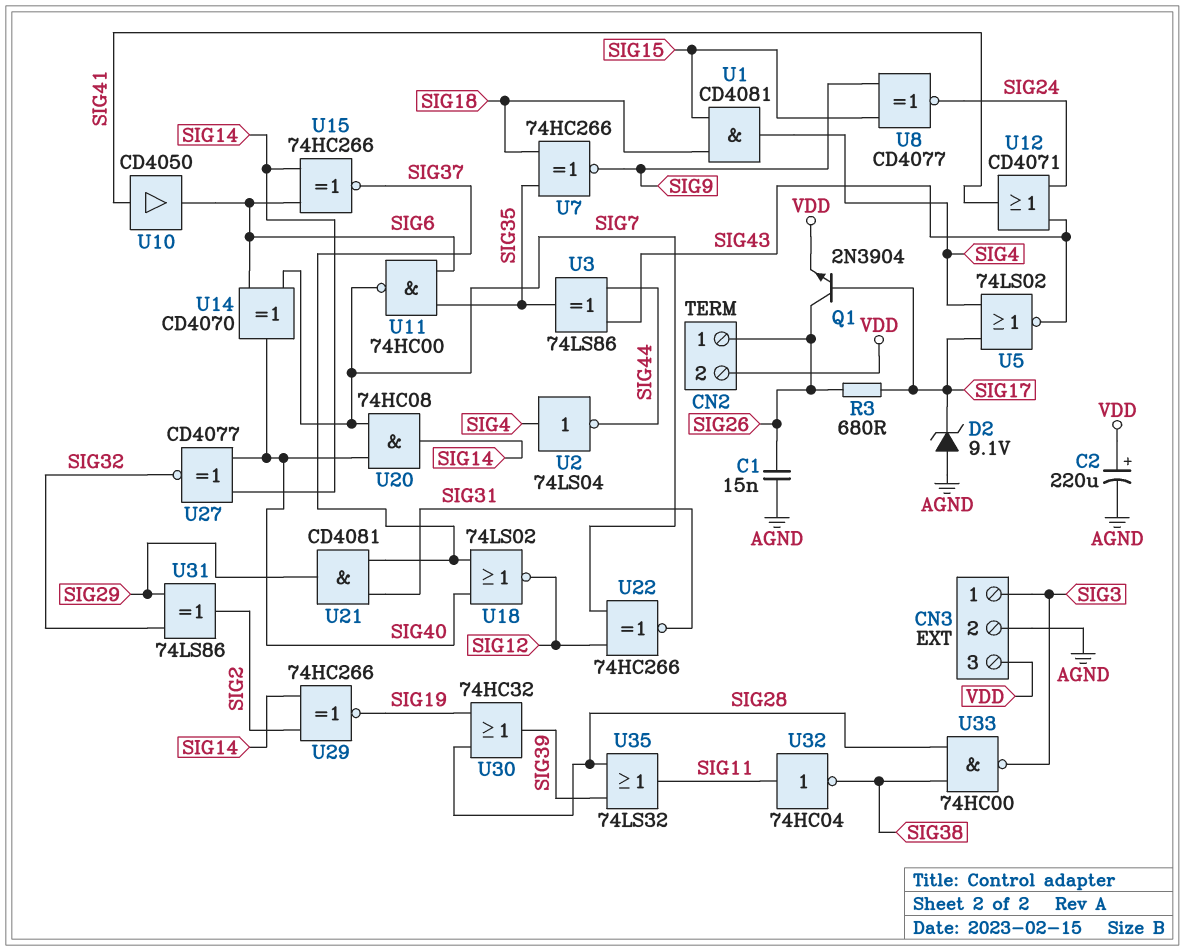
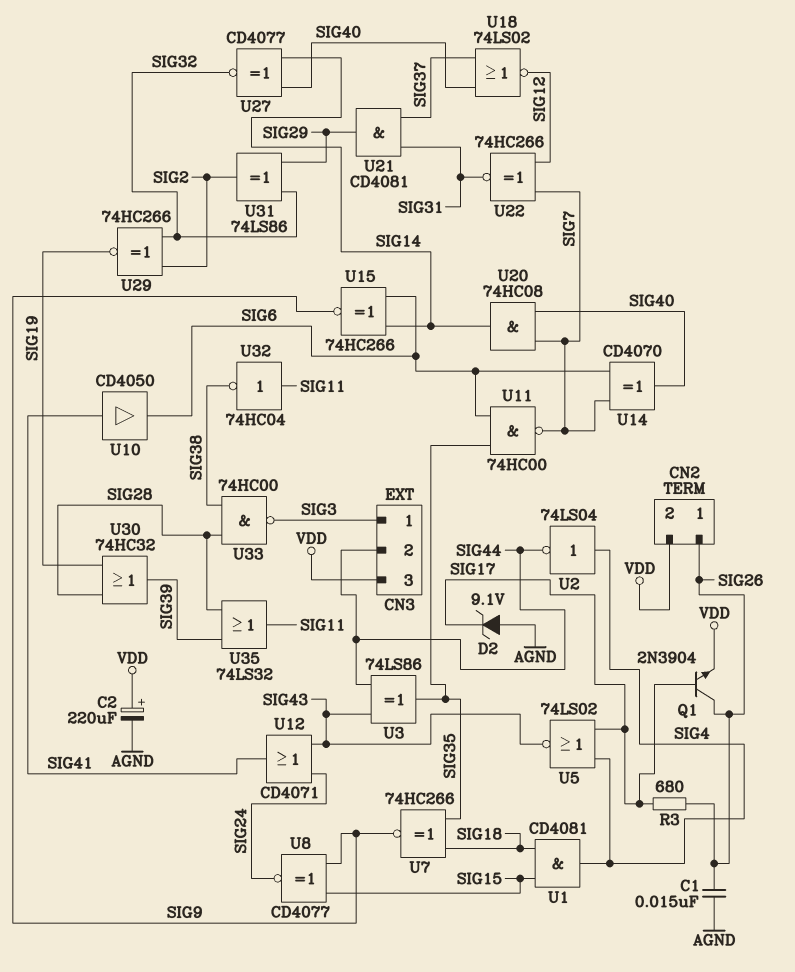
CN3 pin 2: AGND -> SIG44
U15: XNOR 74HC266 (in SIG6, in SIG14, out SIG37) -> XNOR 74HC266 (in SIG6, in SIG14, out SIG9)
U29: XNOR 74HC266 (in SIG2, in SIG14, out SIG19) -> XNOR 74HC266 (in SIG2, in SIG32, out SIG19)

